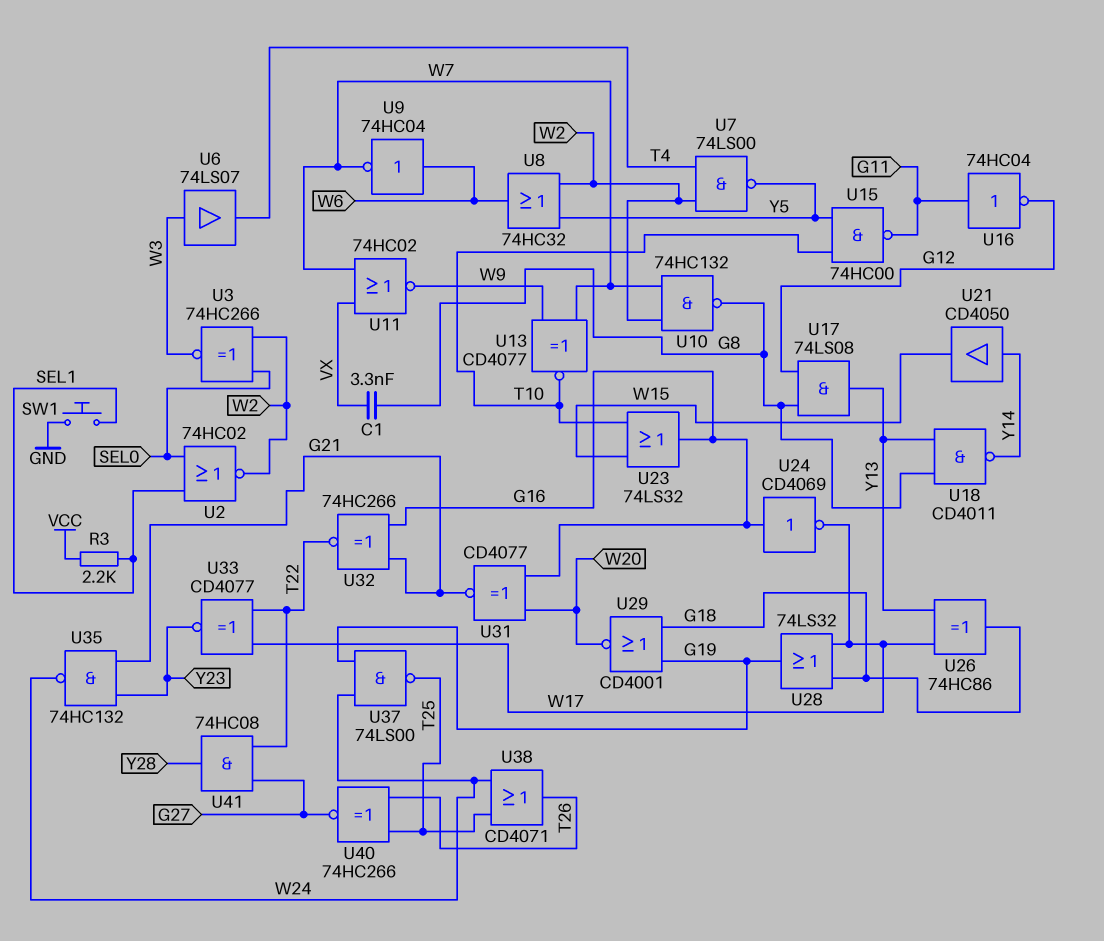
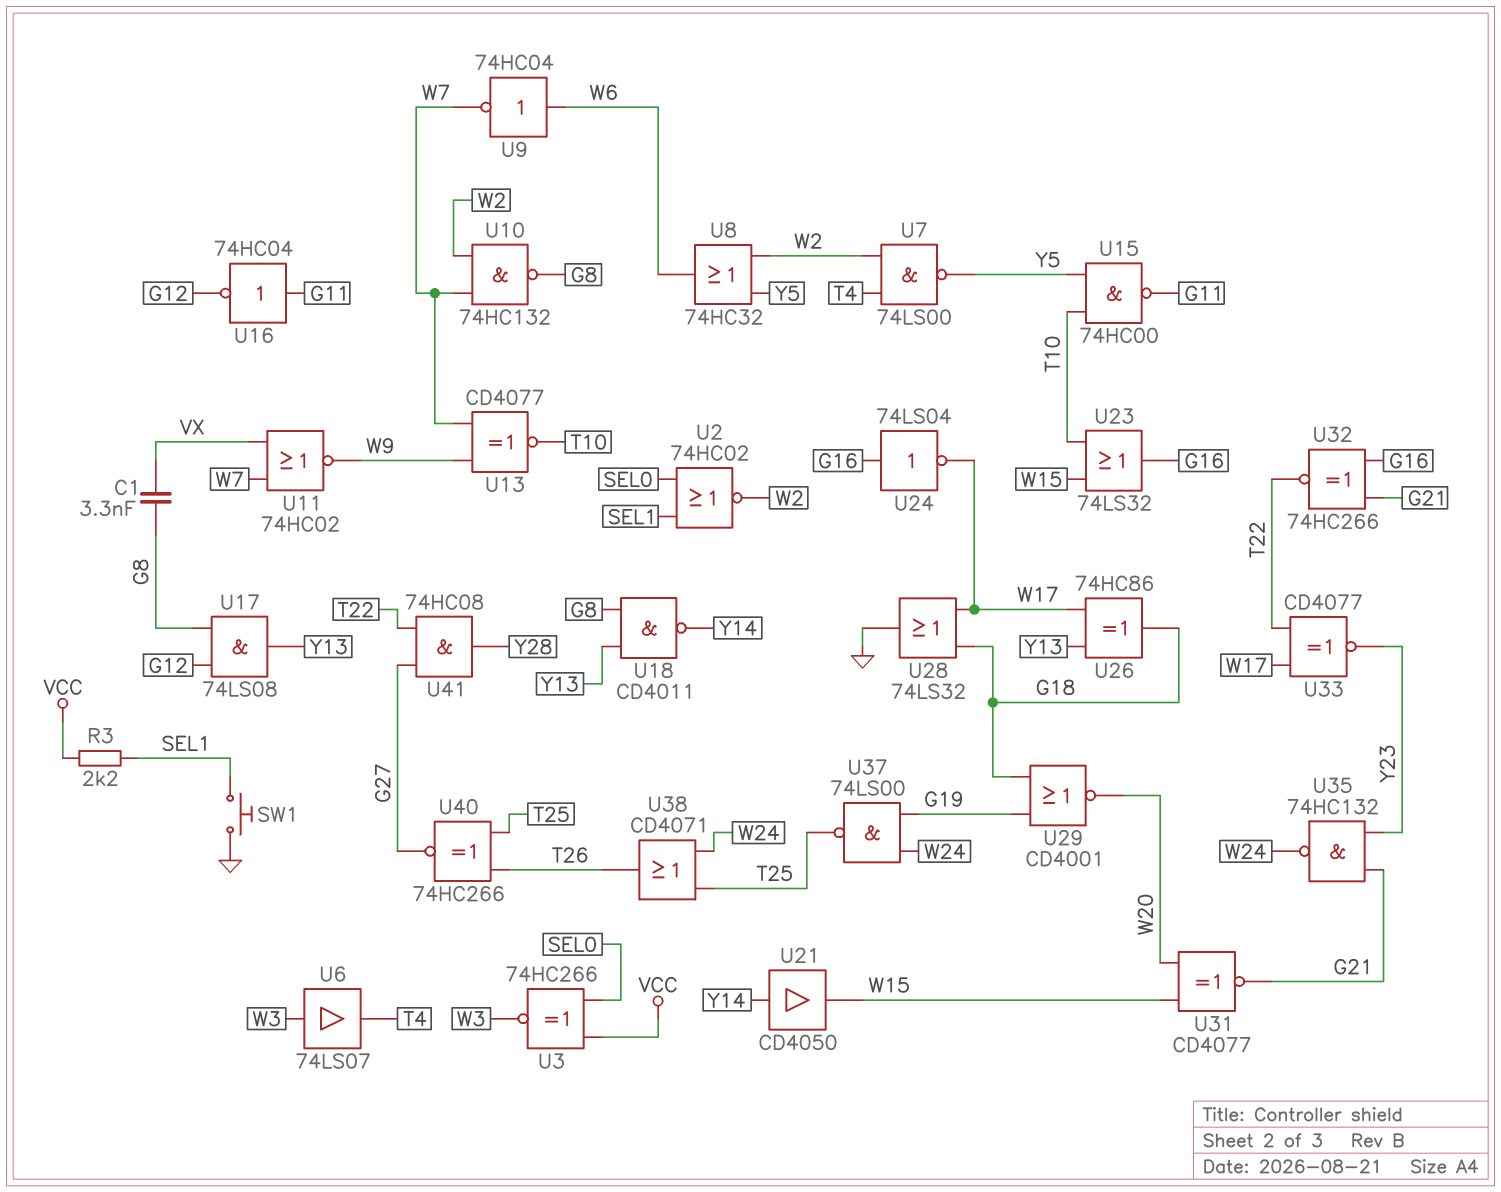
U3: XNOR 74HC266 (in SEL0, in W2, out W3) -> XNOR 74HC266 (in SEL0, in VCC, out W3)
U24: NOT CD4069 (in G16, out W17) -> NOT 74LS04 (in G16, out W17)
U28: OR 74LS32 (in G18, in W17, out G19) -> OR 74LS32 (in G18, in W17, out GND)
U31: XNOR CD4077 (in G16, in W20, out G21) -> XNOR CD4077 (in W15, in W20, out G21)

